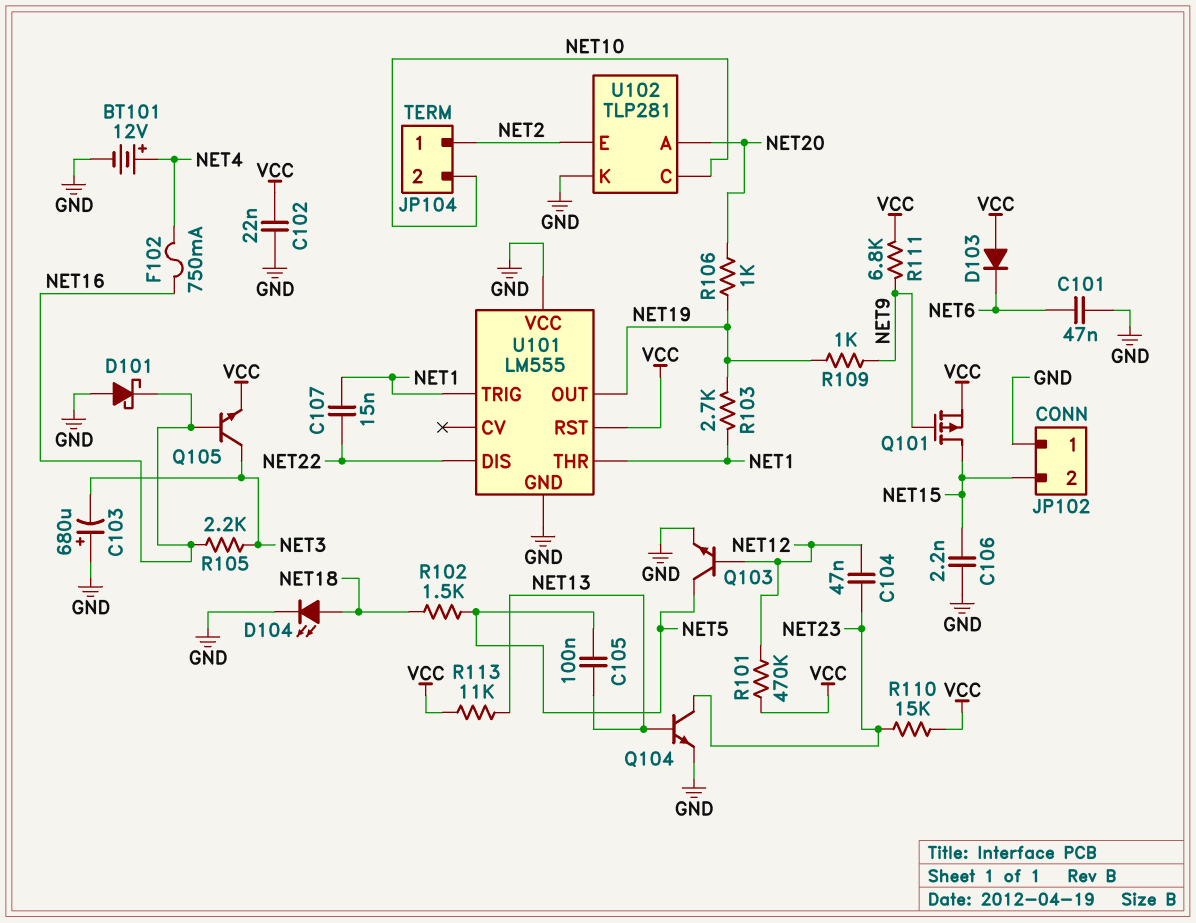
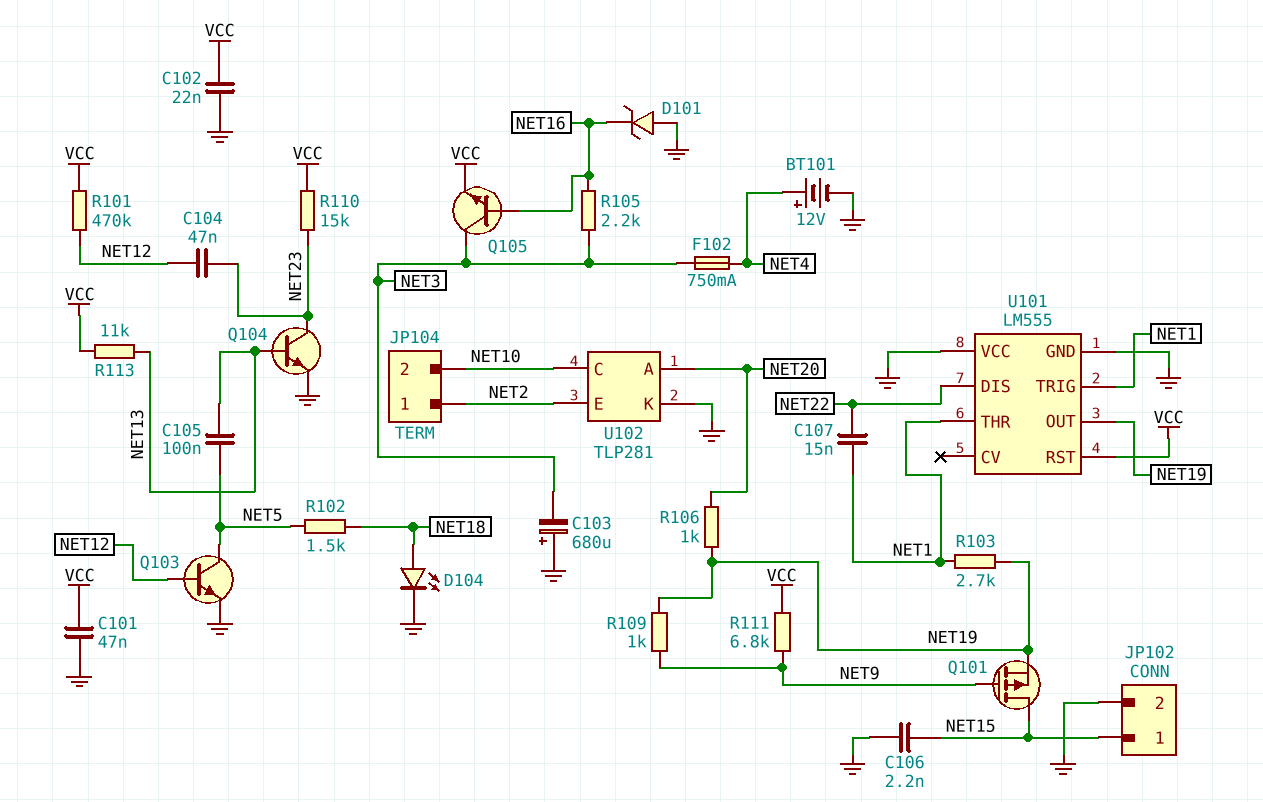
C101: 47nF (GND, NET6) -> 47nF (GND, VCC)
D101: schottky (A GND, K NET16) -> zener (A GND, K NET16)
D103: diode (A VCC, K NET6) -> none
F102: 750mA (NET4, NET16) -> 750mA (NET3, NET4)
JP102 pin 1: GND -> NET15
JP102 pin 2: NET15 -> GND
Q101: PMOS (G NET9, D NET15, S VCC) -> PMOS (G NET9, D NET15, S NET19)

